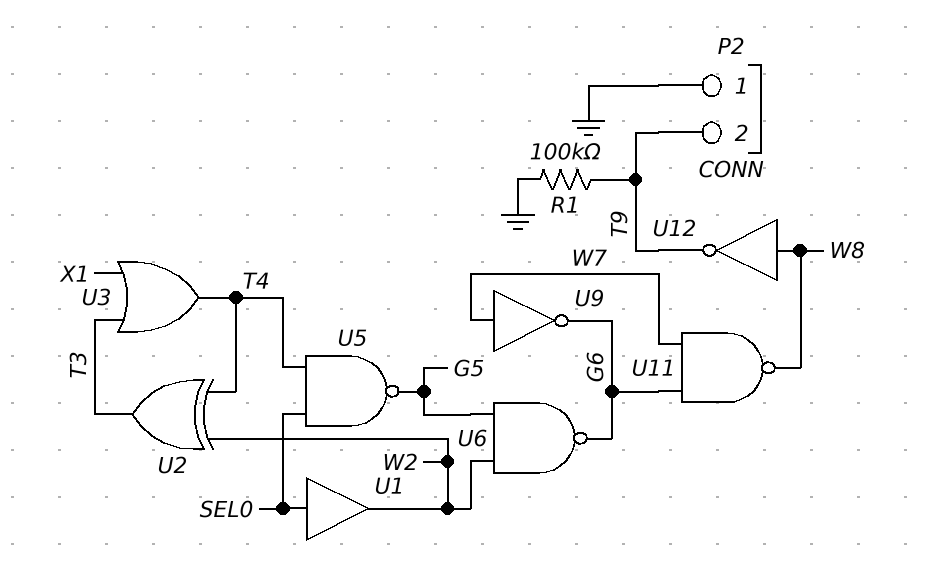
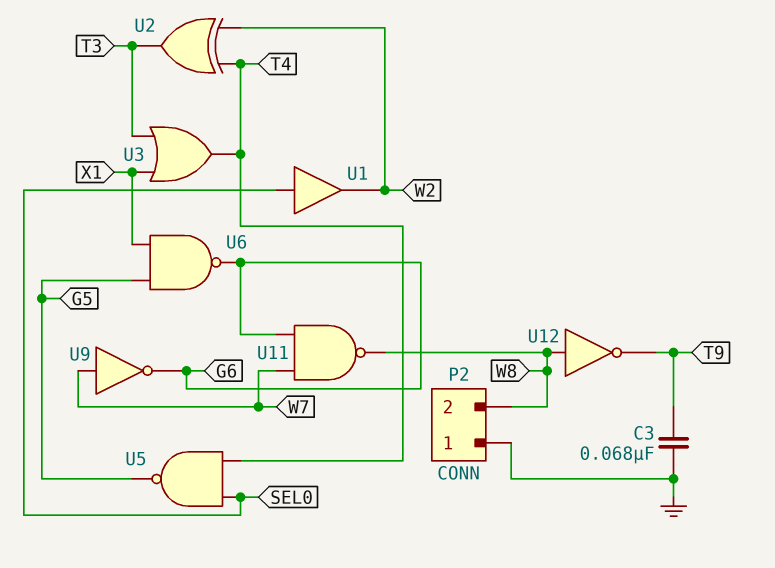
C3: none -> 68nF (GND, T9)
P2 pin 2: T9 -> W8
R1: 100k (GND, T9) -> none
U6: NAND (in G5, in W2, out G6) -> NAND (in G5, in X1, out G6)

